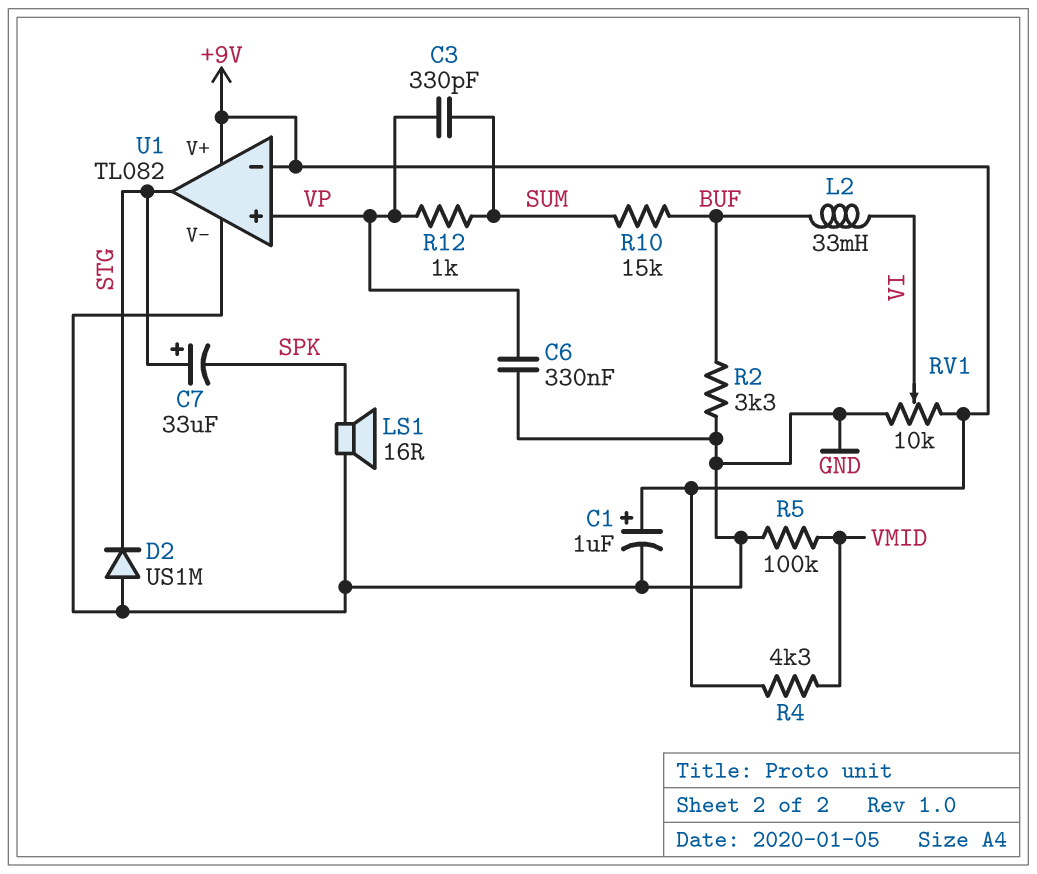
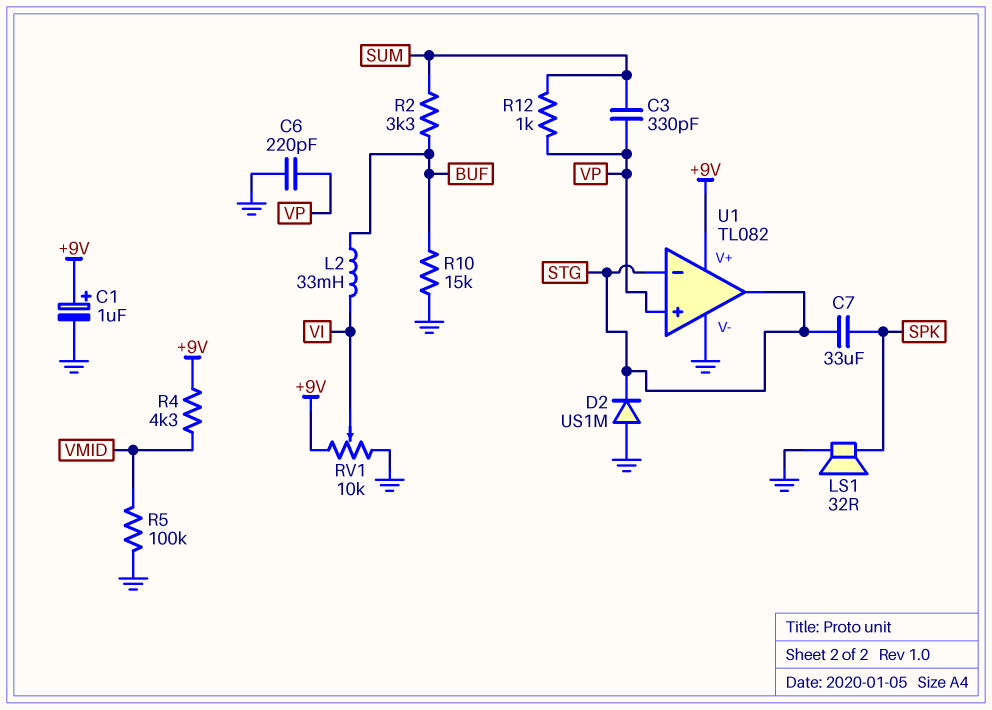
C6: 330nF (GND, VP) -> 220pF (GND, VP)
C7: 33uF (plus STG, minus SPK) -> 33uF (SPK, STG)
LS1: speaker 16R (GND, SPK) -> speaker 32R (GND, SPK)
R2: 3.3k (BUF, GND) -> 3.3k (BUF, SUM)
R10: 15k (BUF, SUM) -> 15k (BUF, GND)
U1 pin in-: +9V -> STG

